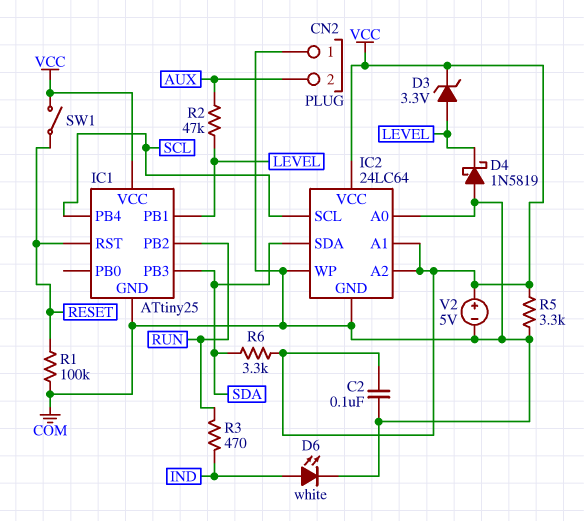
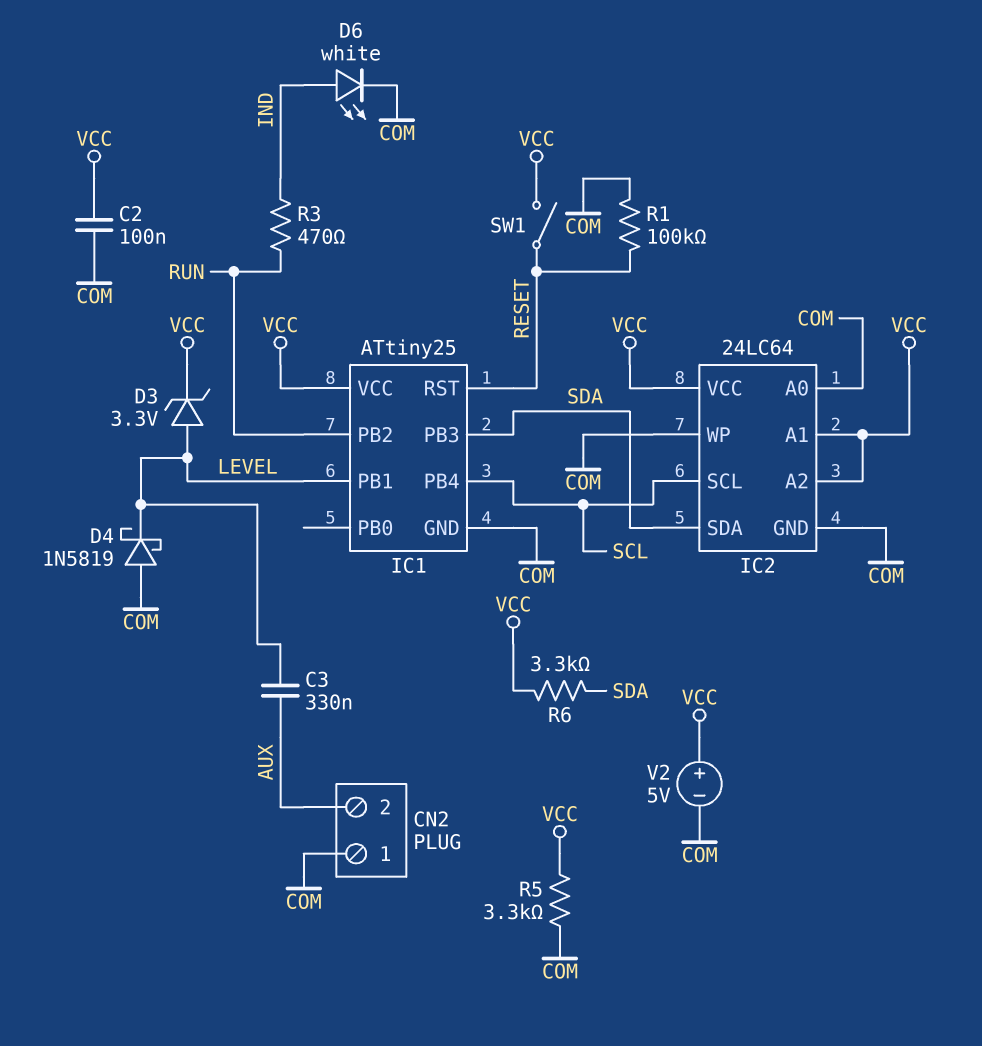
C3: none -> 330nF (AUX, LEVEL)
R2: 47k (AUX, LEVEL) -> none

